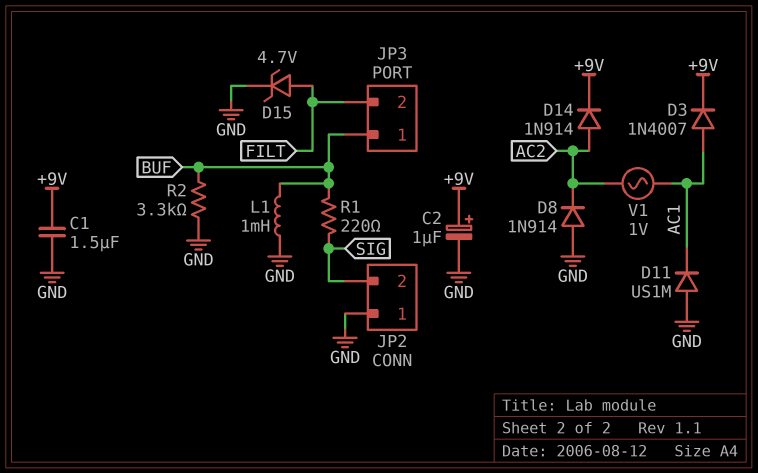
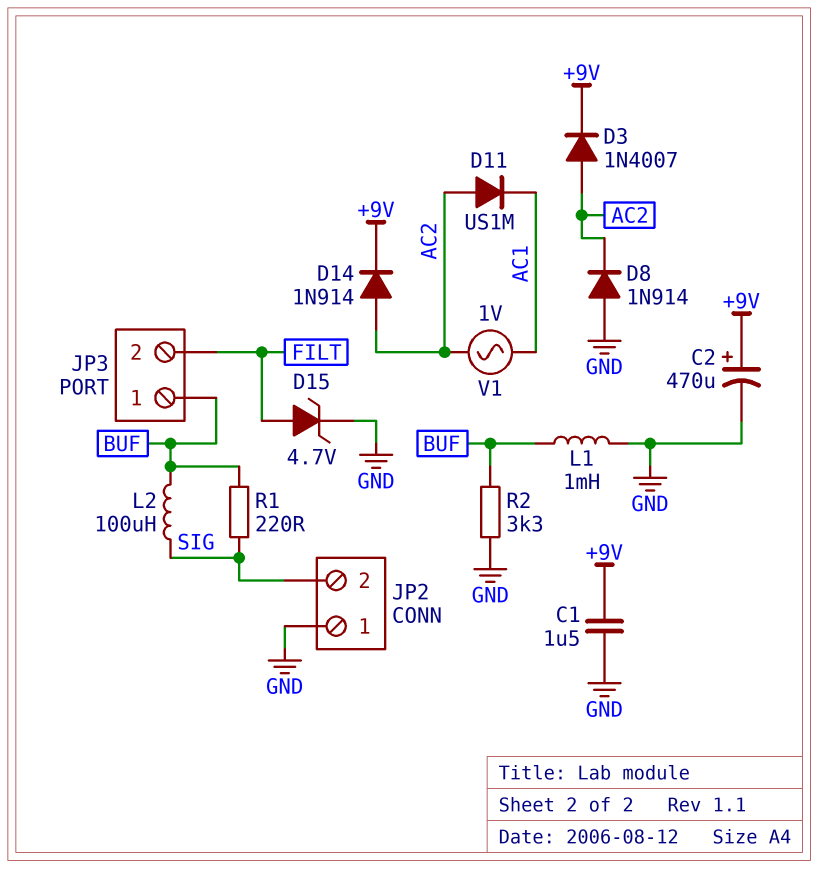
C2: 1uF (plus +9V, minus GND) -> 470uF (plus +9V, minus GND)
D3: diode 1N4007 (A AC1, K +9V) -> diode 1N4007 (A AC2, K +9V)
D11: diode US1M (A GND, K AC1) -> diode US1M (A AC2, K AC1)
L2: none -> 100uH (BUF, SIG)

